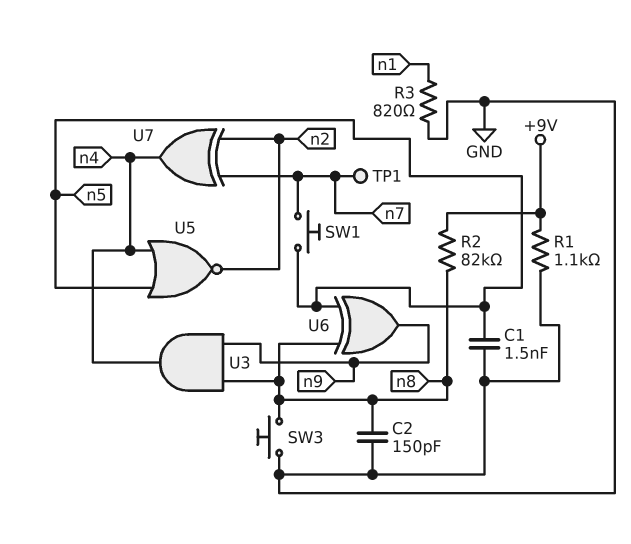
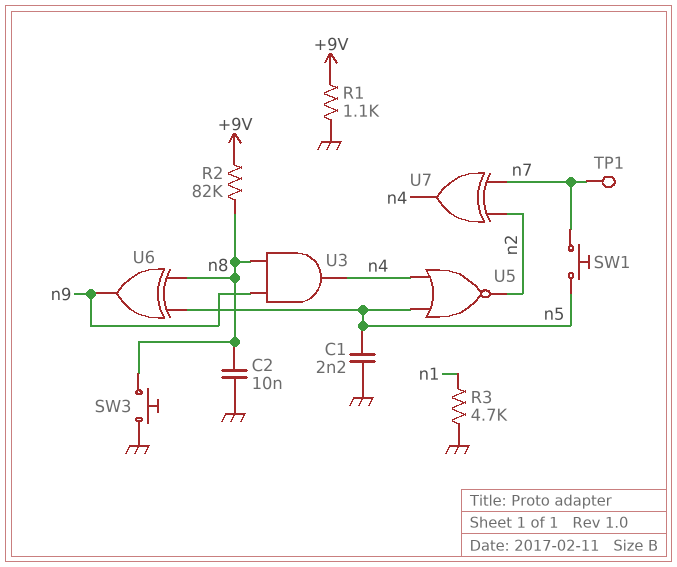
C1: 1.5nF (GND, n5) -> 2.2nF (GND, n5)
C2: 150pF (GND, n8) -> 10nF (GND, n8)
R3: 820 (GND, n1) -> 4.7k (GND, n1)

